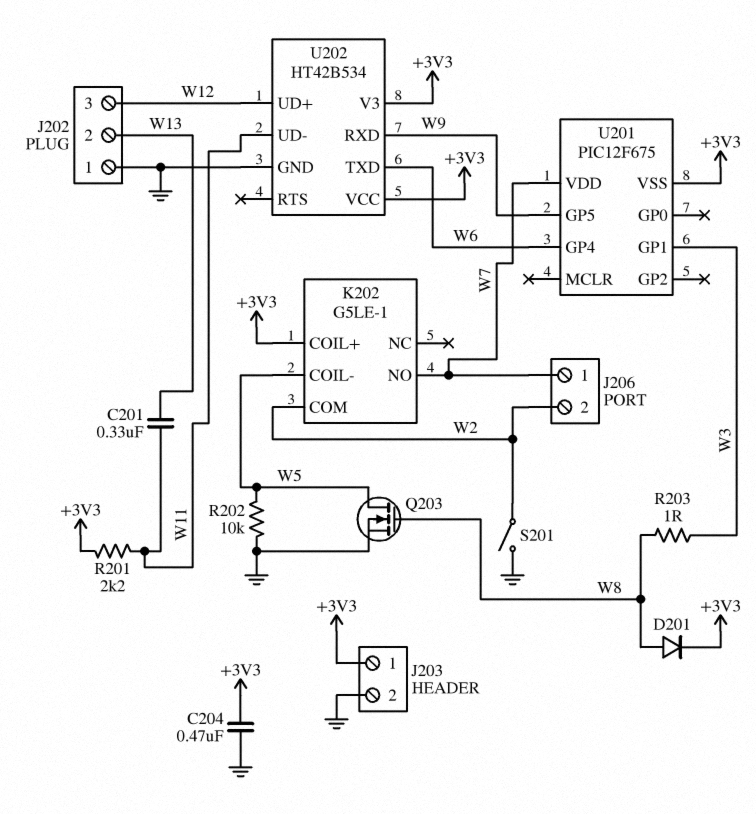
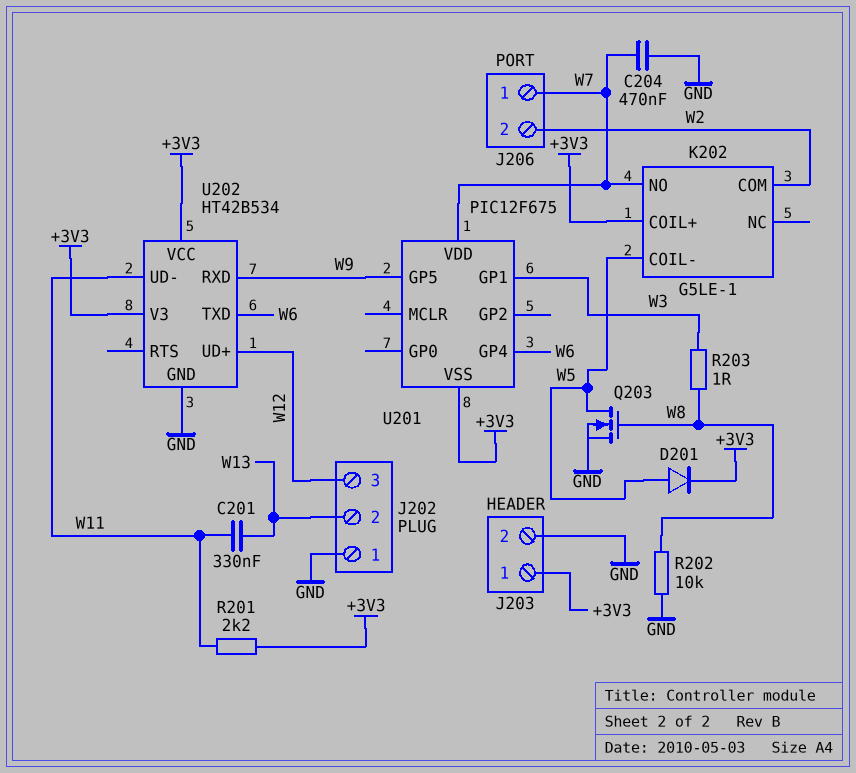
C204: 470nF (+3V3, GND) -> 470nF (GND, W7)
D201: diode (A W8, K +3V3) -> diode (A W5, K +3V3)
R202: 10k (GND, W5) -> 10k (GND, W8)
S201: switch (GND, W2) -> none

